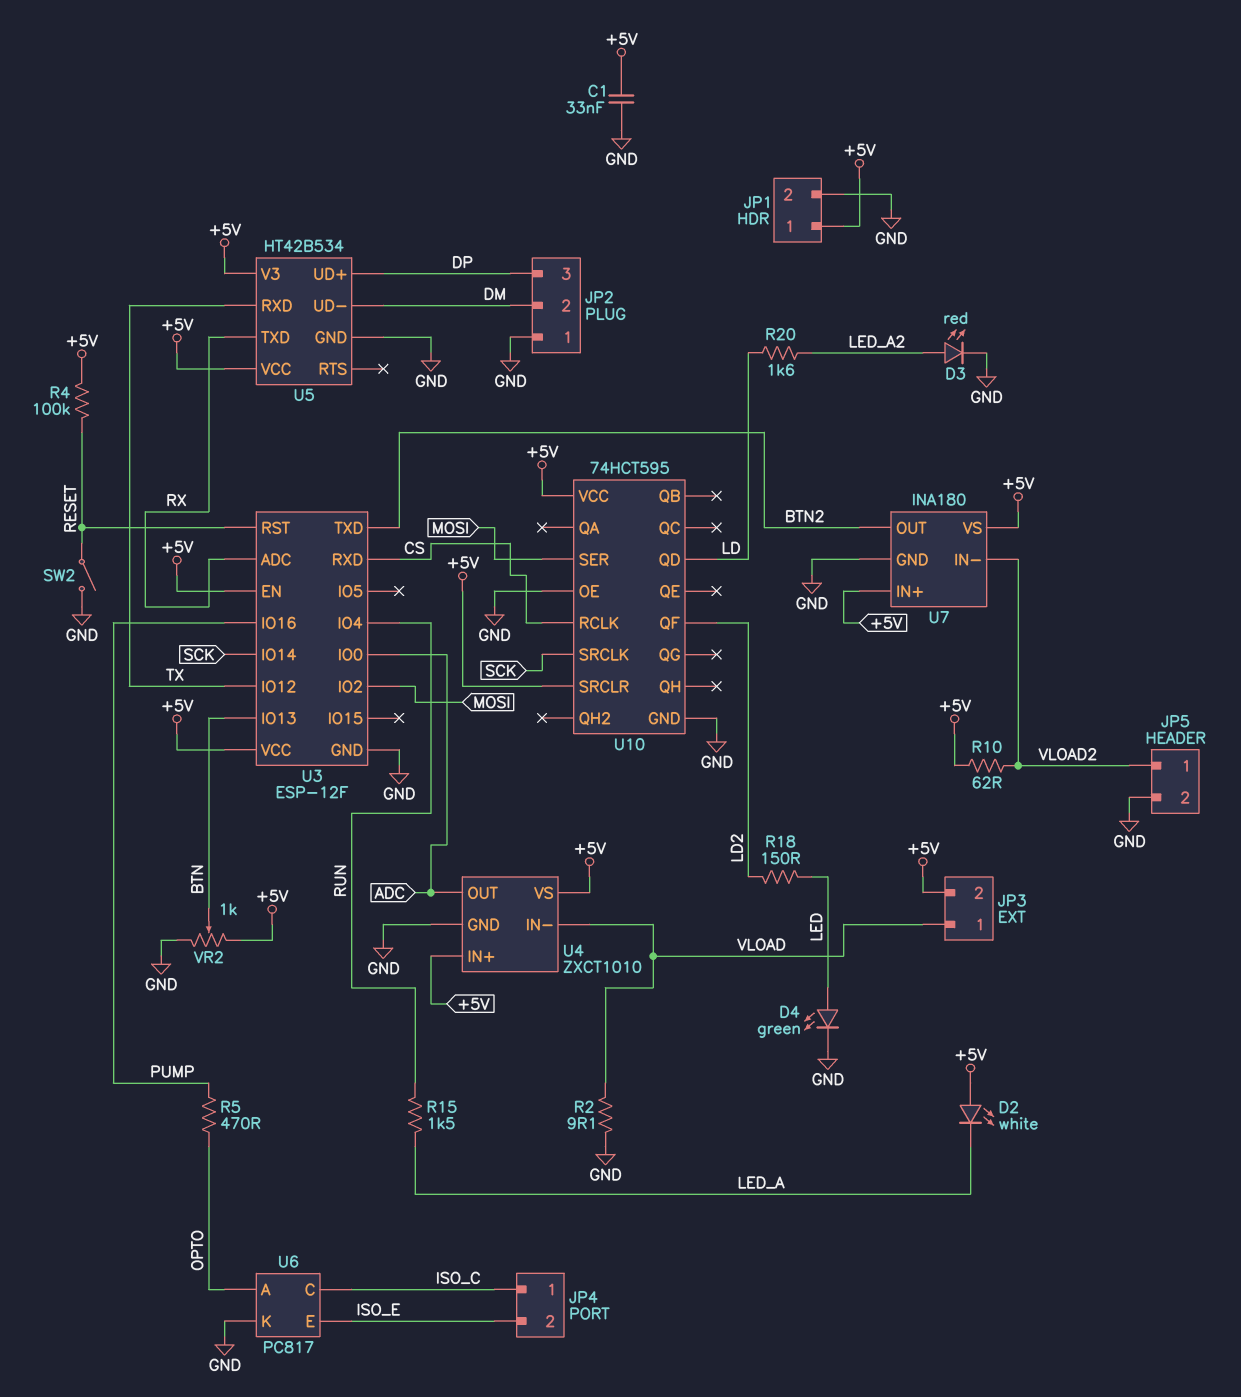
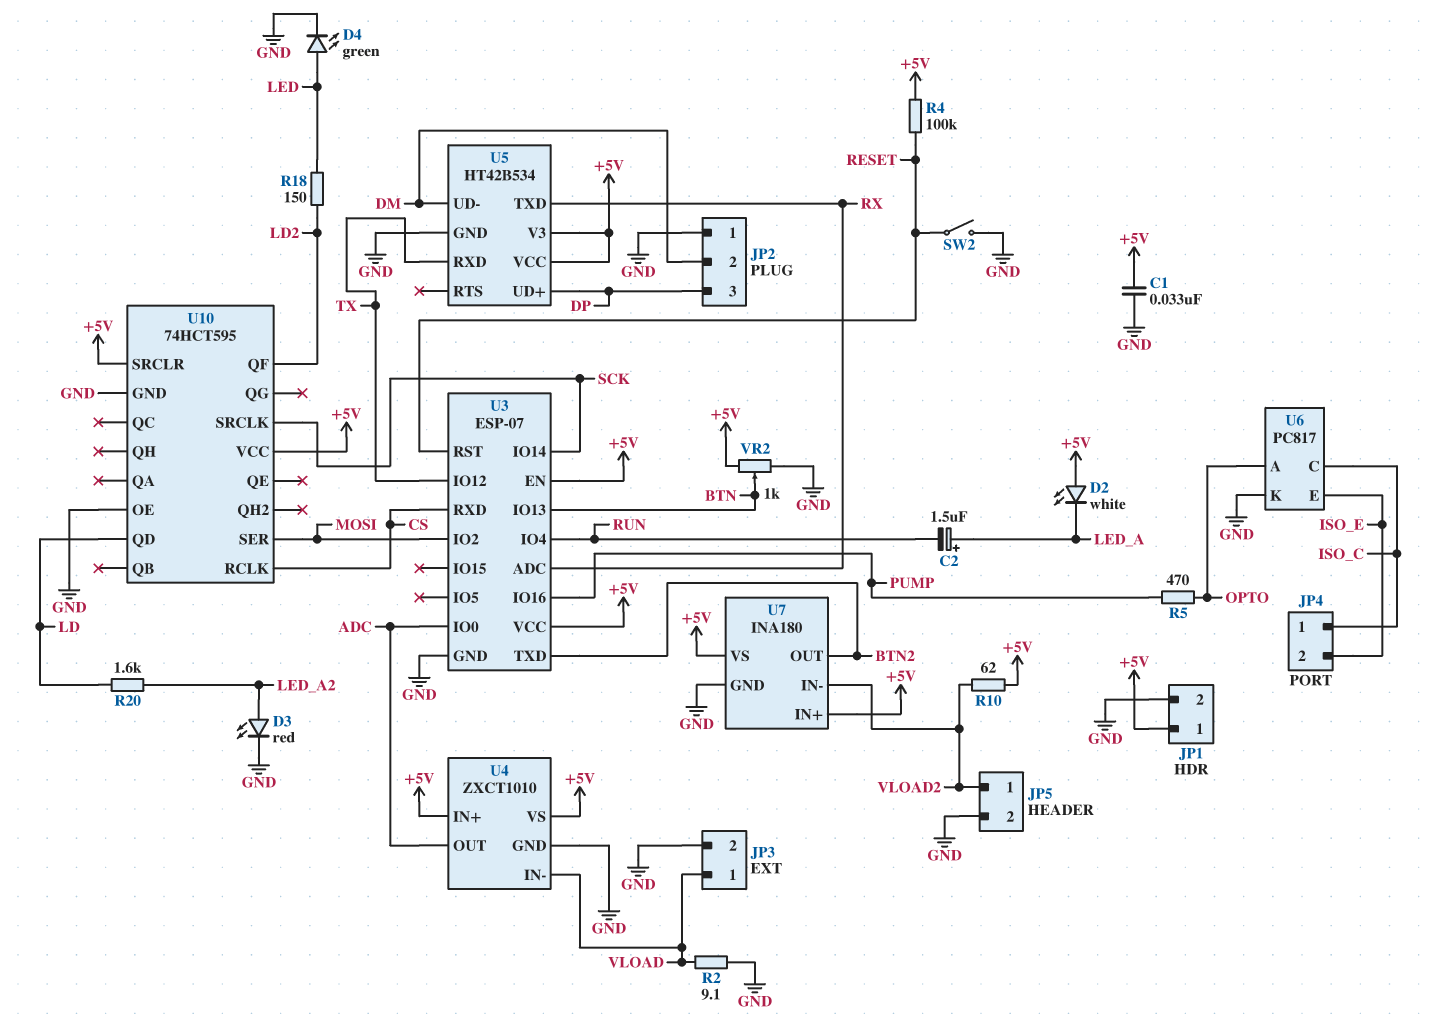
C2: none -> 1.5uF (plus LED_A, minus RUN)
JP3 pin 2: +5V -> GND
R15: 1.5k (LED_A, RUN) -> none
U3: ESP-12F -> ESP-07

